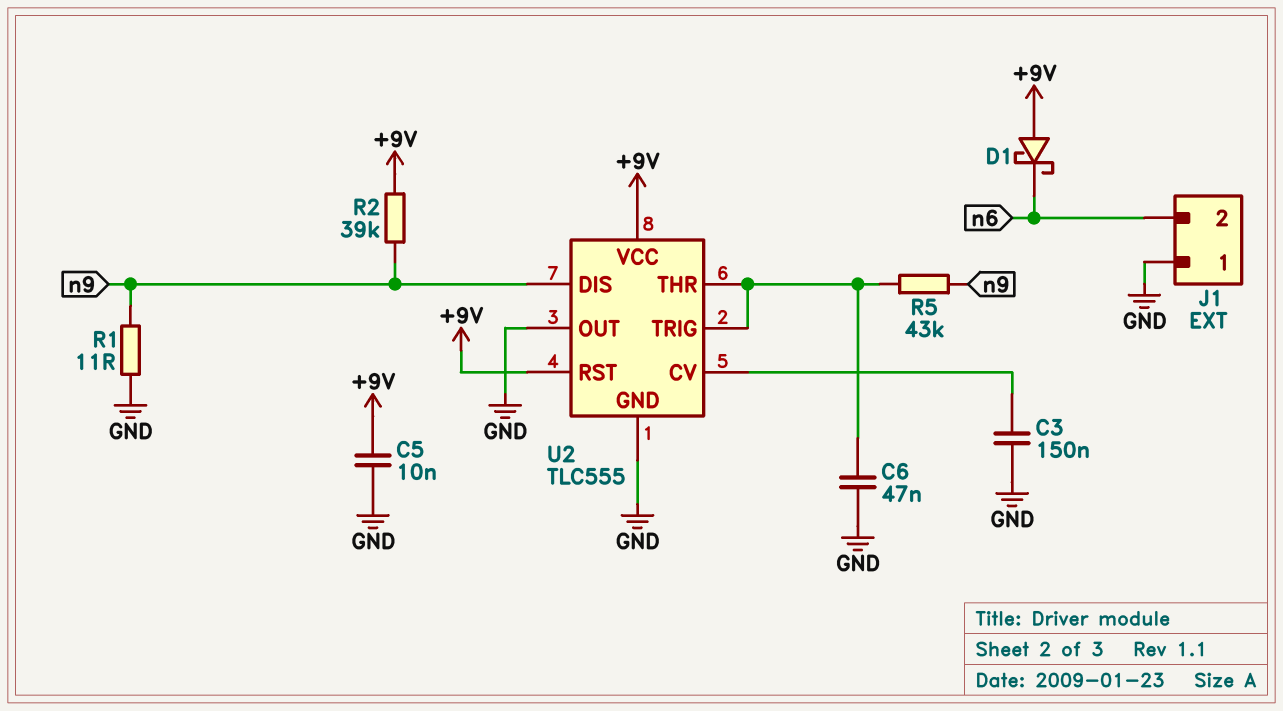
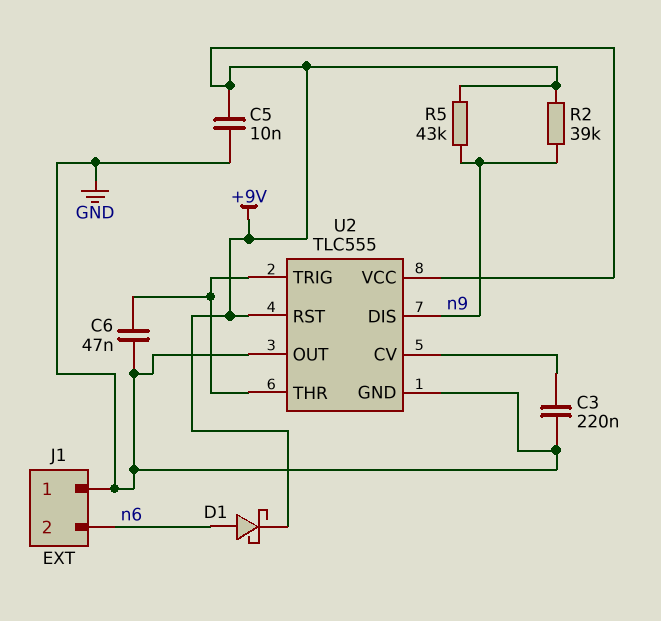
C3: 150nF (GND, U2/CV) -> 220nF (GND, U2/CV)
D1: schottky (A +9V, K n6) -> schottky (A n6, K +9V)
R1: 11 (GND, n9) -> none
R5: 43k (U2/THR, n9) -> 43k (+9V, n9)

